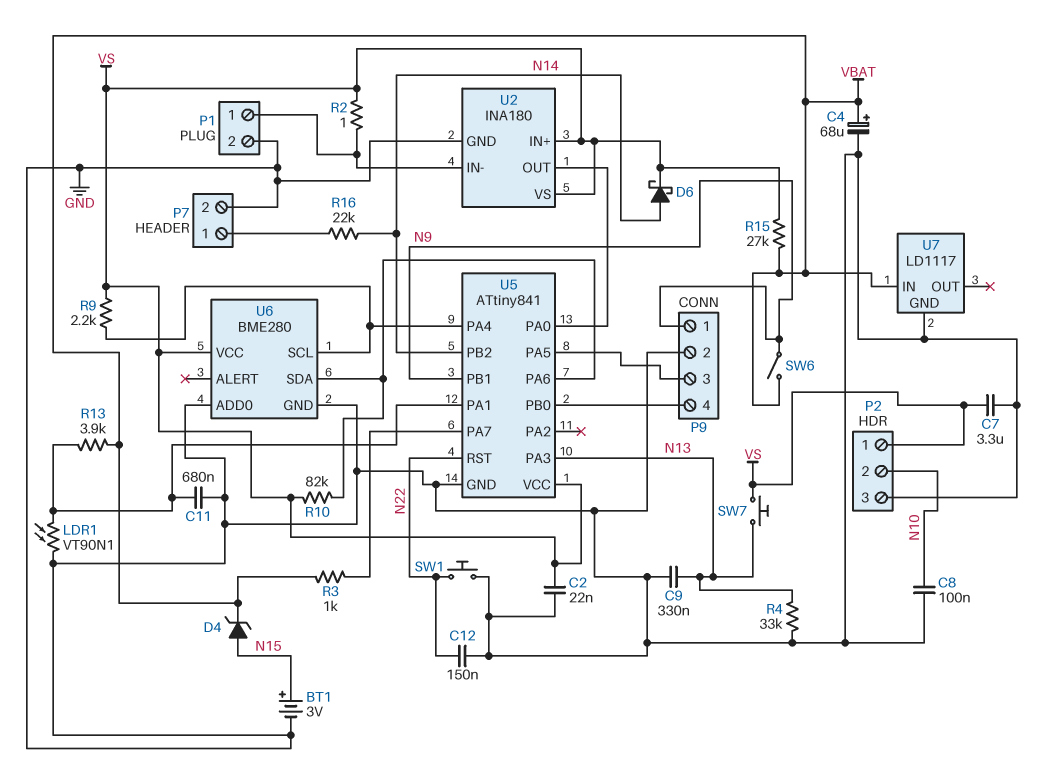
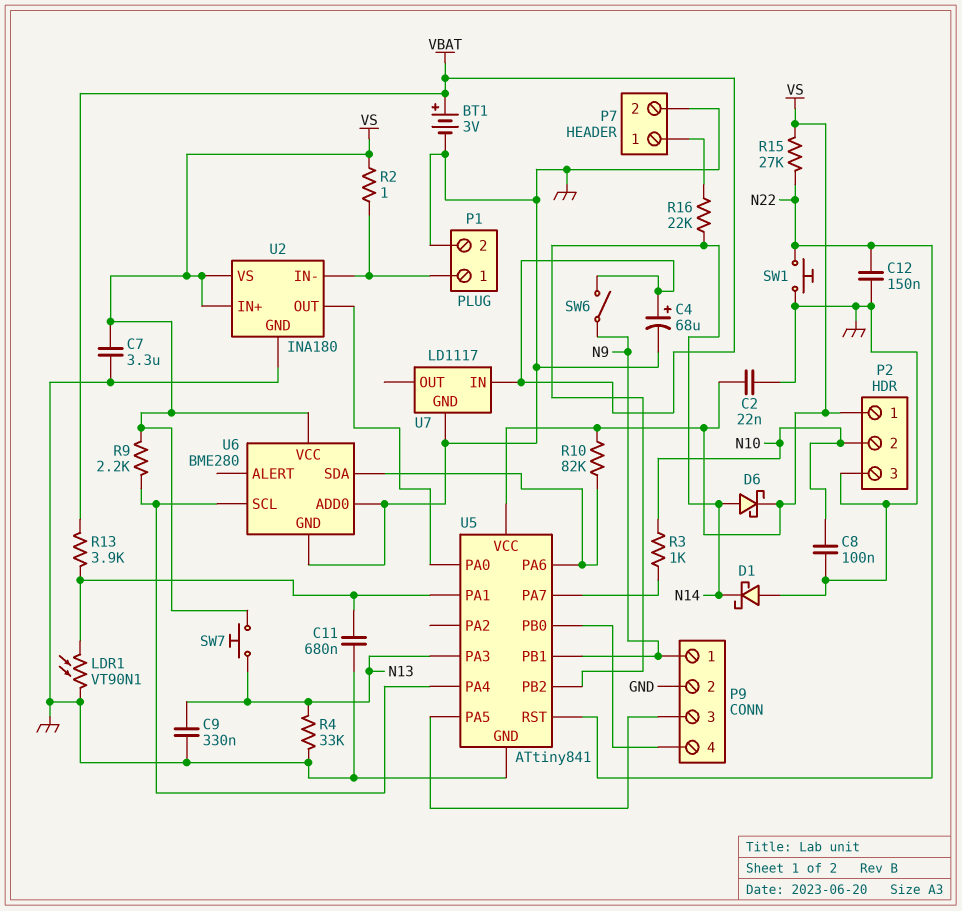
BT1: 3V (plus N15, minus GND) -> 3V (plus VBAT, minus GND)
D1: none -> schottky (A GND, K N14)
D4: zener (A N15, K VBAT) -> none
R3: 1k (U5/PA7, VBAT) -> 1k (N10, U5/PA7)
R15: 27k (VBAT, VS) -> 27k (N22, VS)

